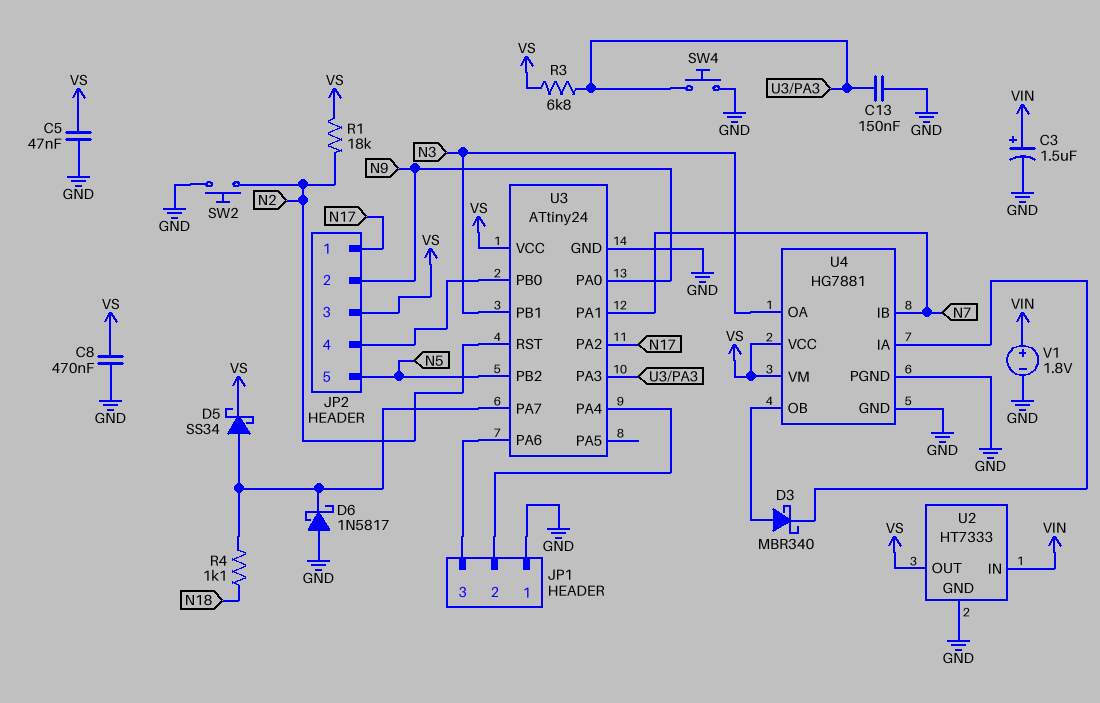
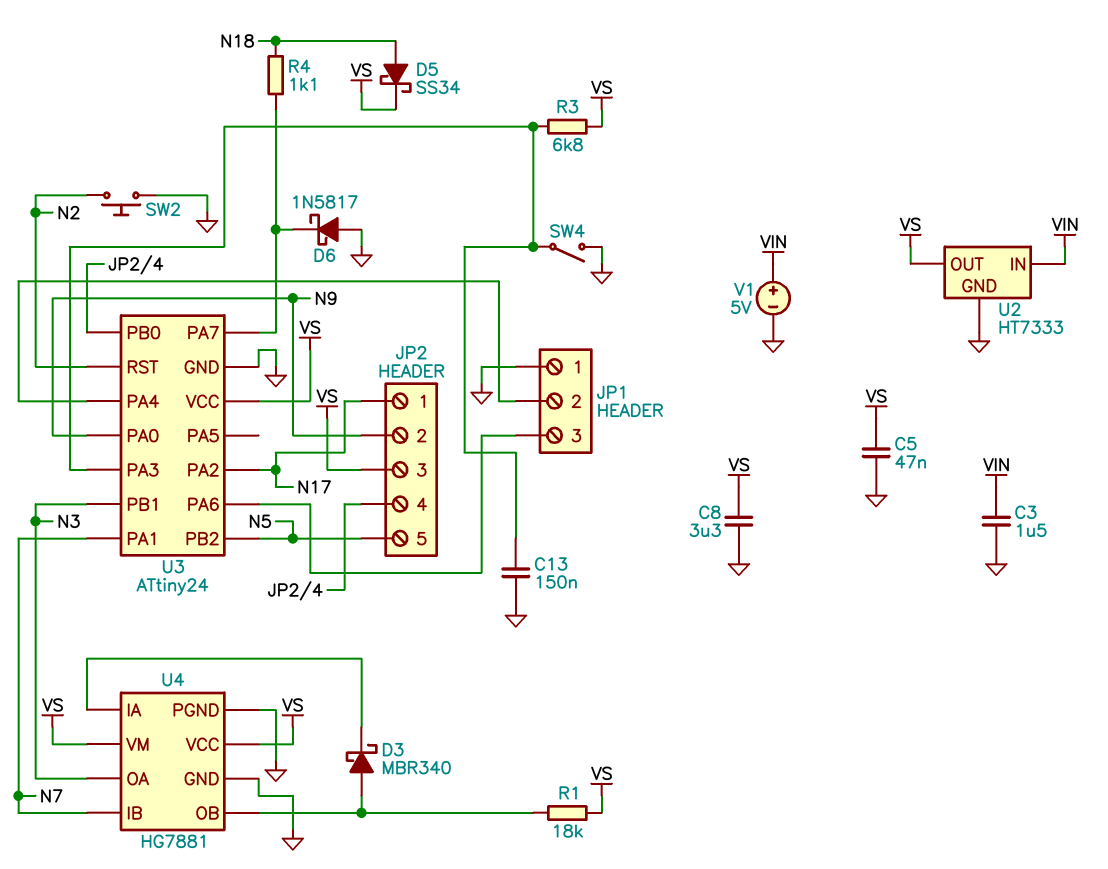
C3: 1.5uF (plus VIN, minus GND) -> 1.5uF (GND, VIN)
C8: 470nF (GND, VS) -> 3.3uF (GND, VS)
D5: schottky SS34 (A U3/PA7, K VS) -> schottky SS34 (A N18, K VS)
R1: 18k (N2, VS) -> 18k (U4/OB, VS)
SW4: button (GND, U3/PA3) -> switch (GND, U3/PA3)
V1: 1.8V (plus VIN, minus GND) -> 5V (plus VIN, minus GND)

